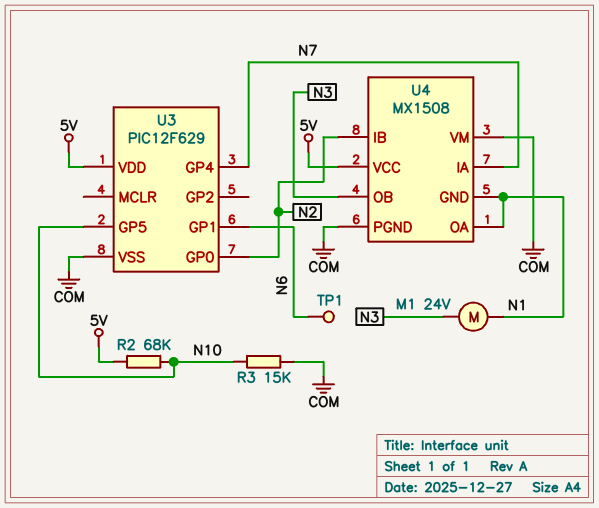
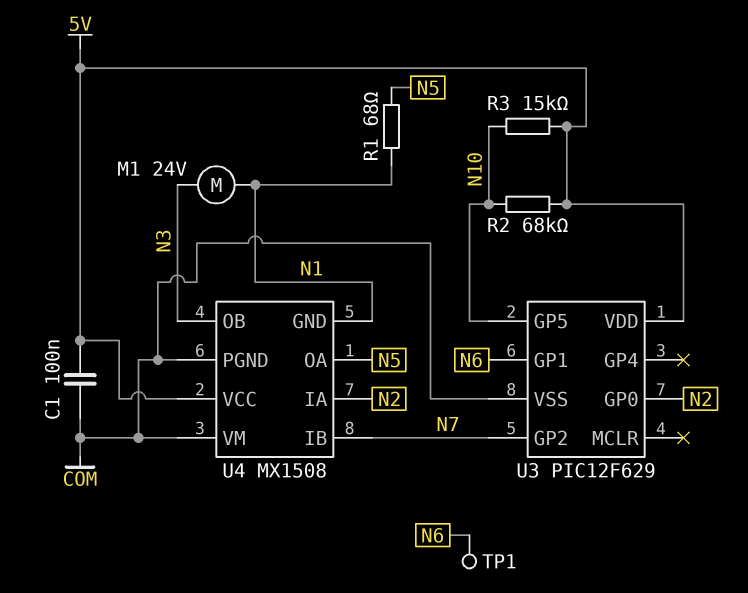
C1: none -> 100nF (5V, COM)
R1: none -> 68 (N1, N5)
R3: 15k (COM, N10) -> 15k (5V, N10)
U3 pin GP2: none -> N7
U3 pin GP4: N7 -> none
U4 pin IA: N7 -> N2
U4 pin IB: N2 -> N7
U4 pin OA: N1 -> N5

